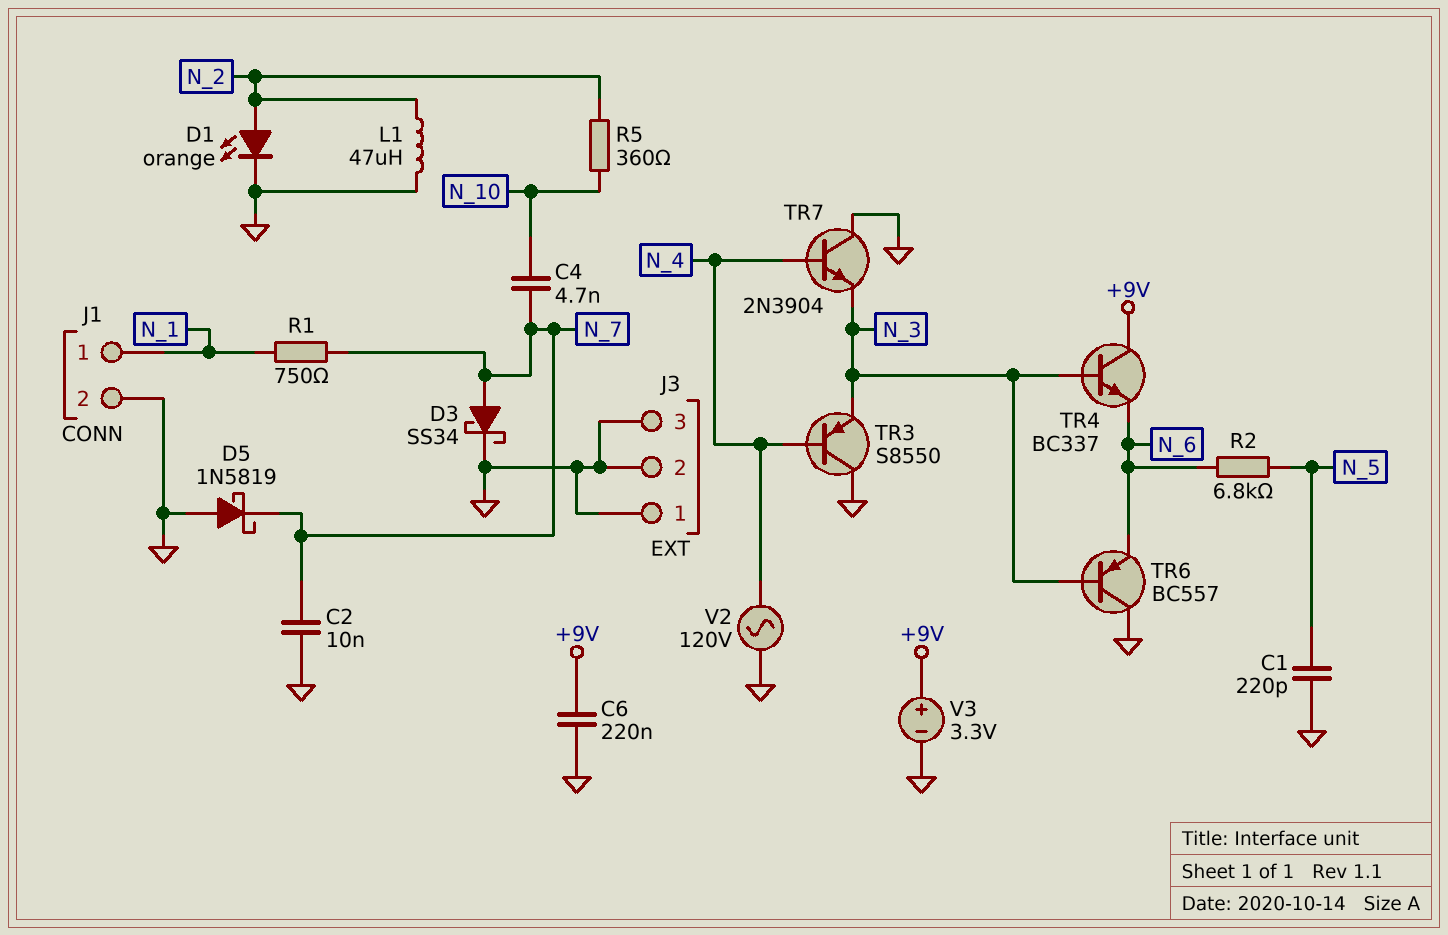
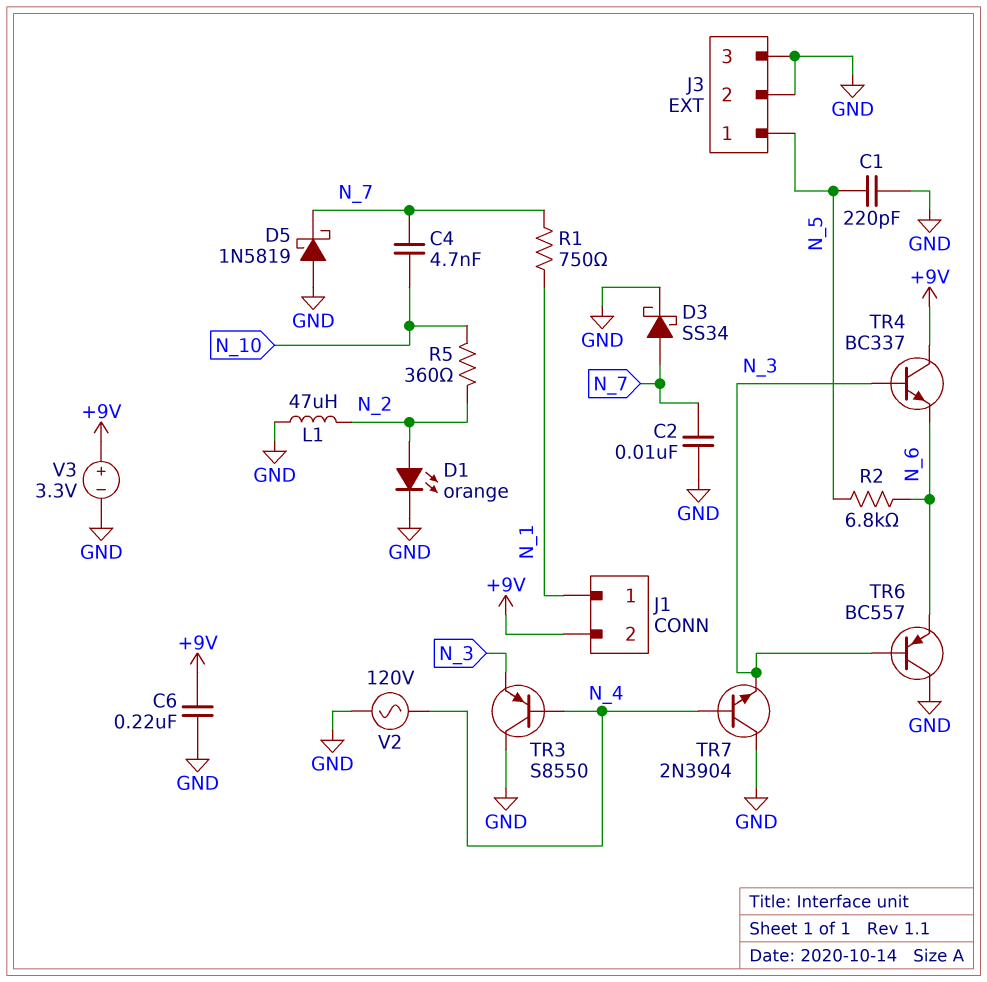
J1 pin 2: GND -> +9V
J3 pin 1: GND -> N_5

